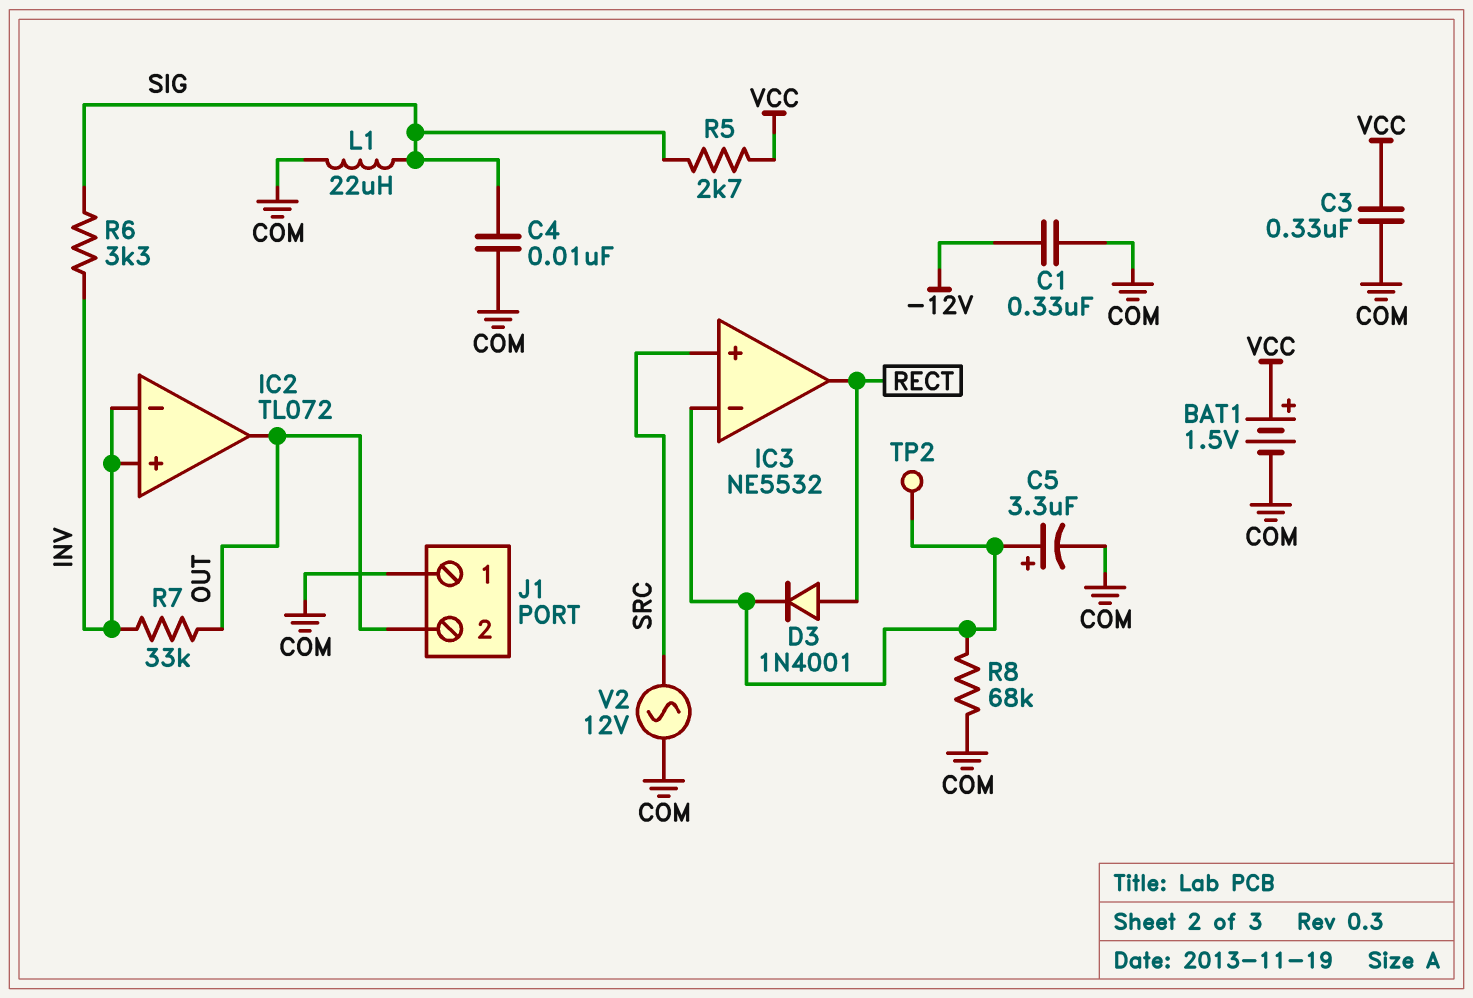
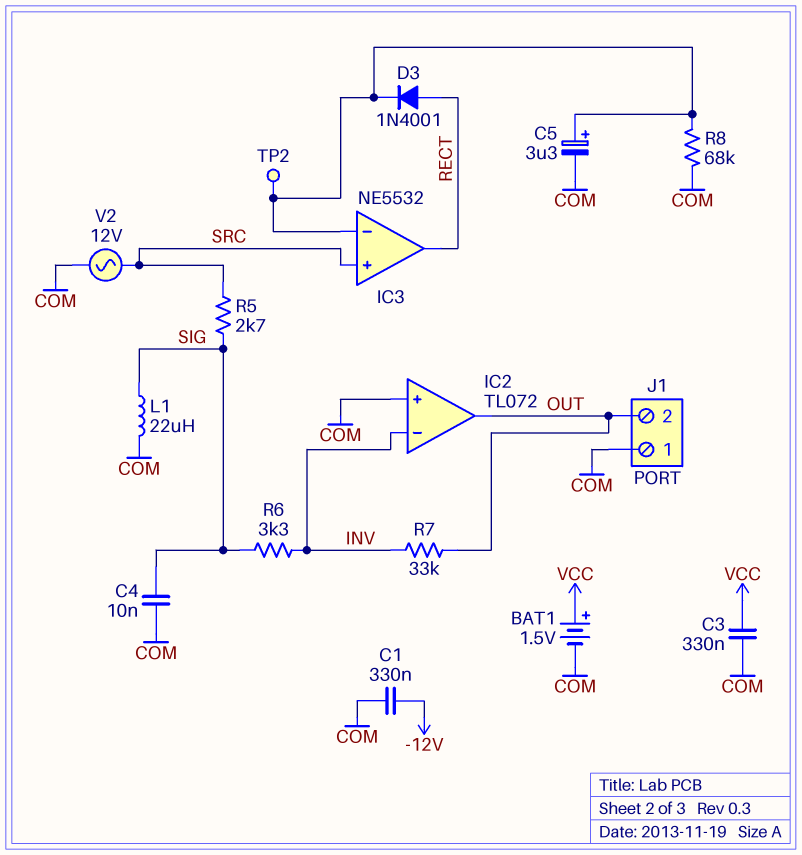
IC2 pin in+: INV -> COM
R5: 2.7k (SIG, VCC) -> 2.7k (SIG, SRC)

